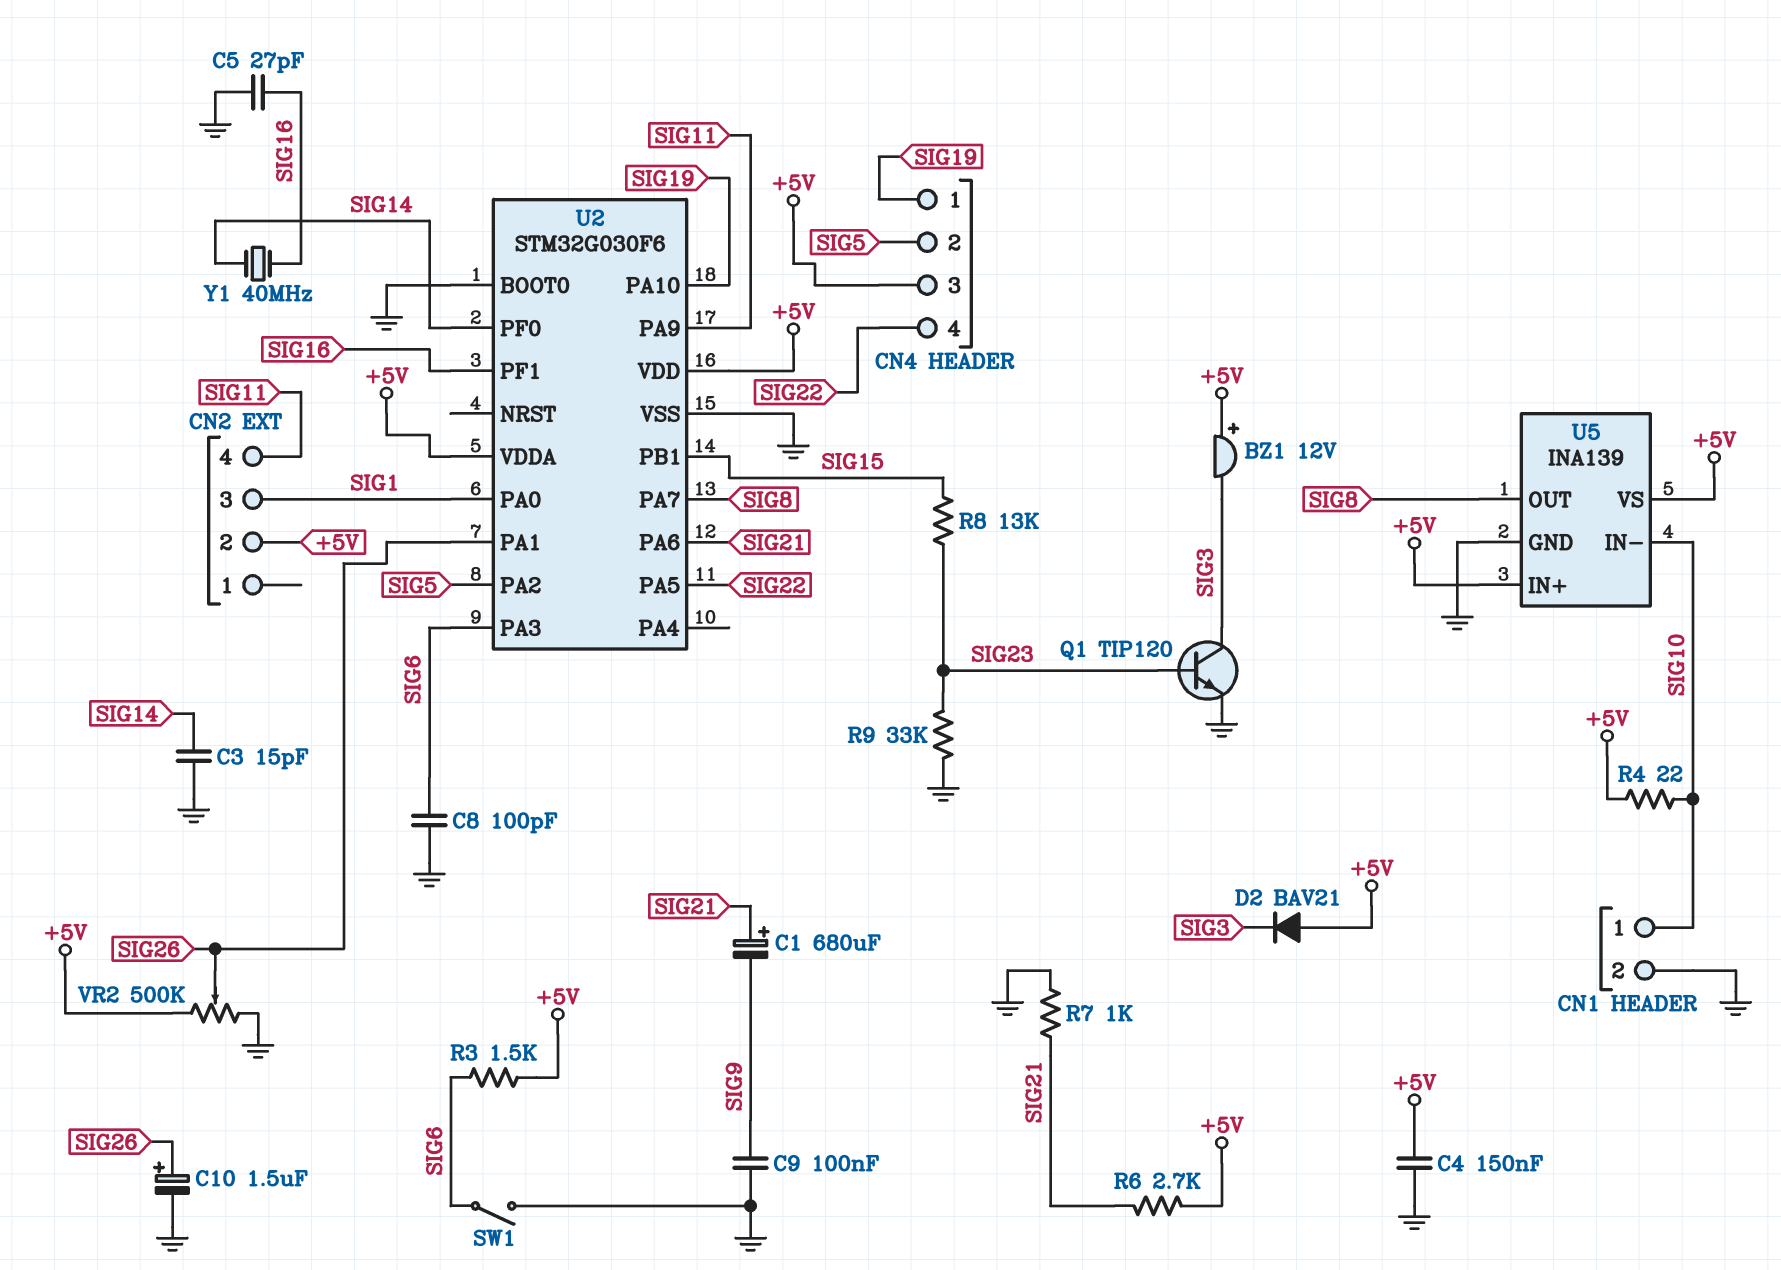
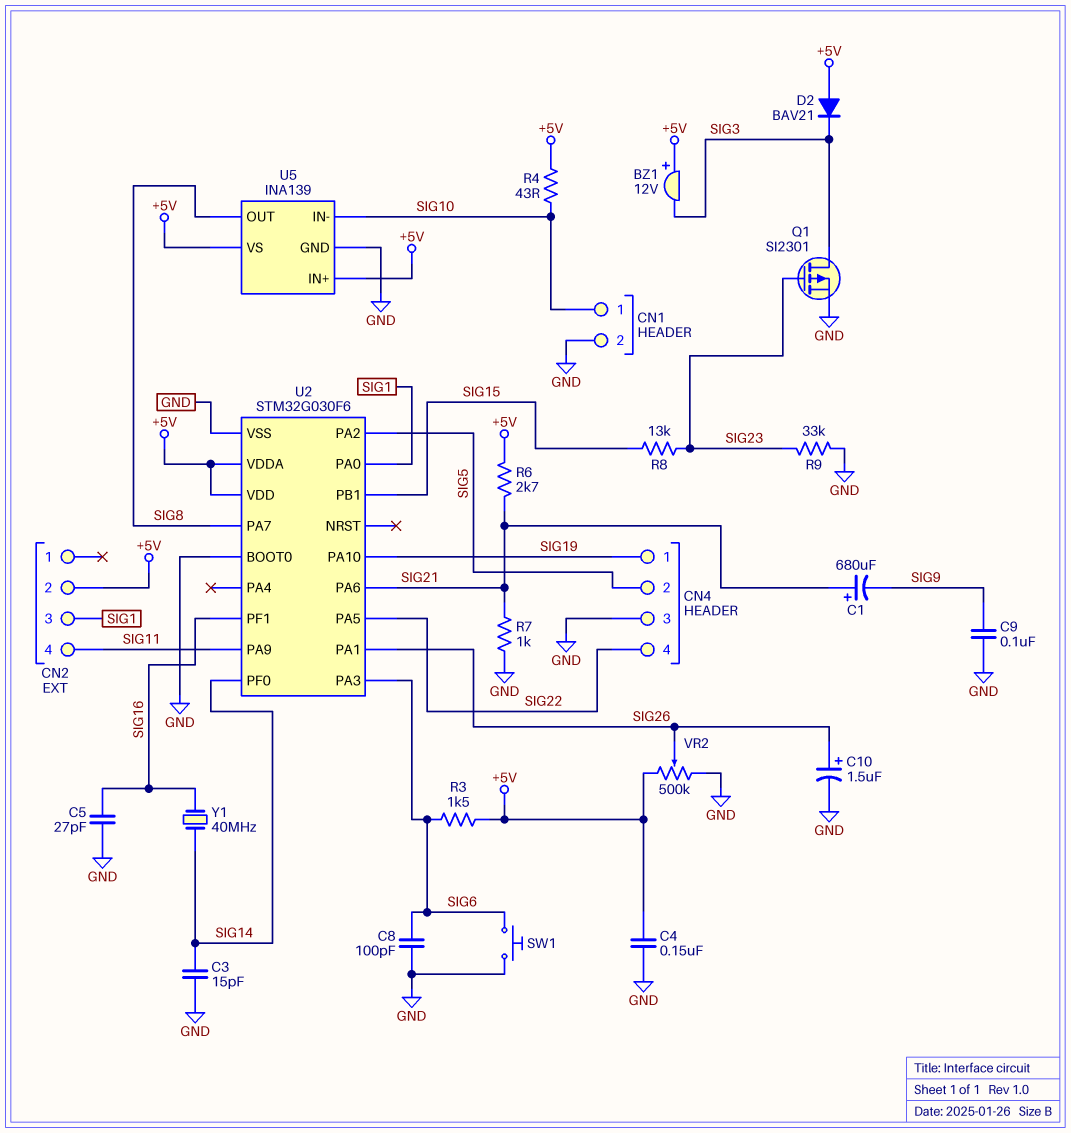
CN4 pin 3: +5V -> GND
Q1: NPN TIP120 (B SIG23, C SIG3, E GND) -> PMOS SI2301 (G SIG23, D SIG3, S GND)
R4: 22 (+5V, SIG10) -> 43 (+5V, SIG10)
SW1: switch (GND, SIG6) -> button (GND, SIG6)

